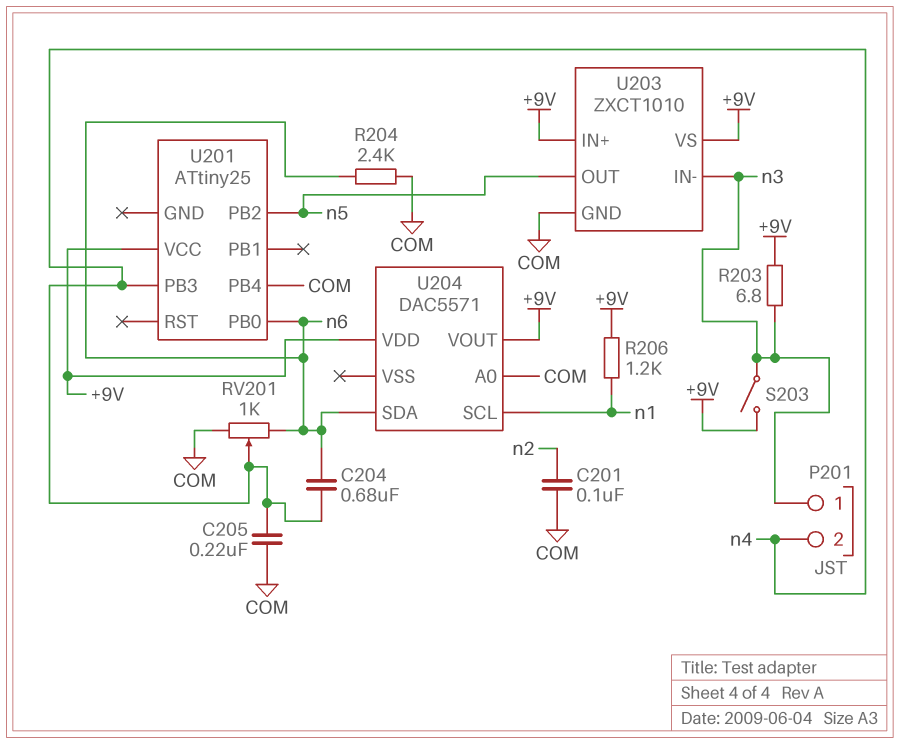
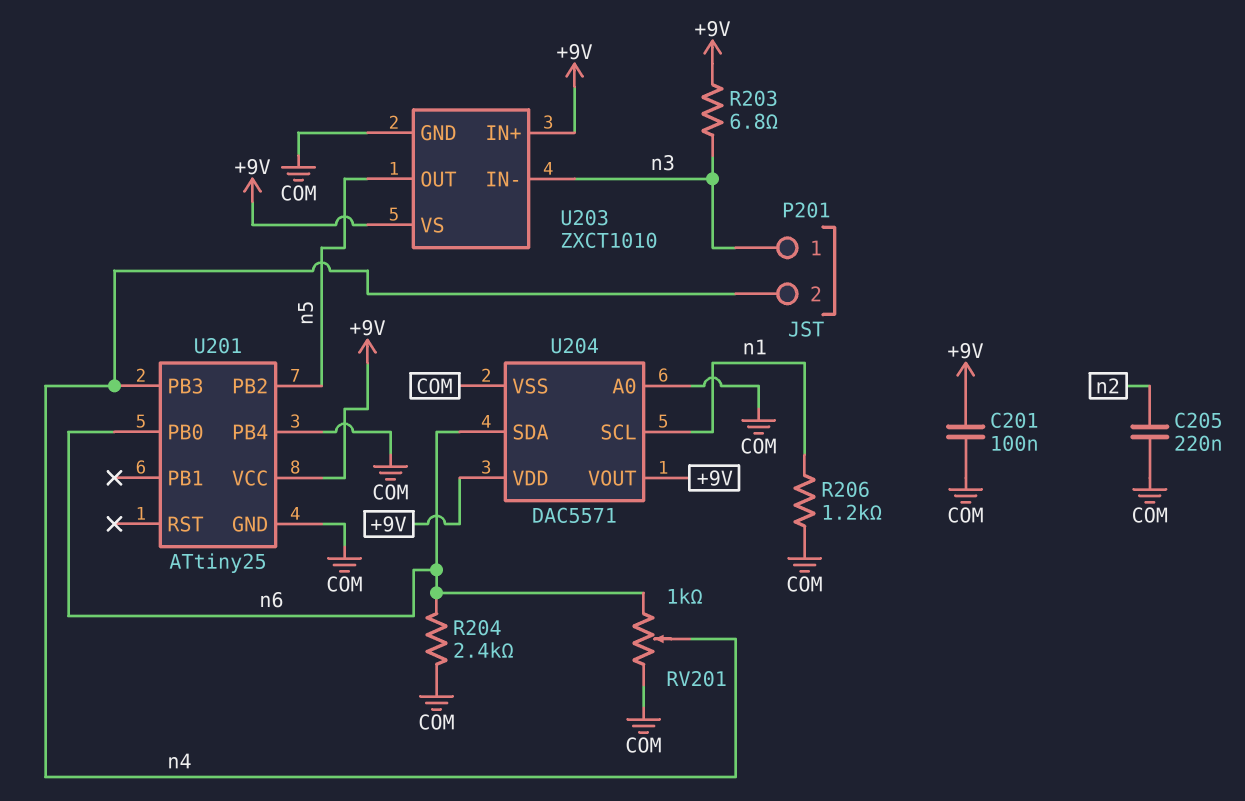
C201: 100nF (COM, n2) -> 100nF (+9V, COM)
C204: 680nF (n4, n6) -> none
C205: 220nF (COM, n4) -> 220nF (COM, n2)
R206: 1.2k (+9V, n1) -> 1.2k (COM, n1)
S203: switch (+9V, n3) -> none
U201 pin GND: none -> COM
U204 pin VSS: none -> COM

